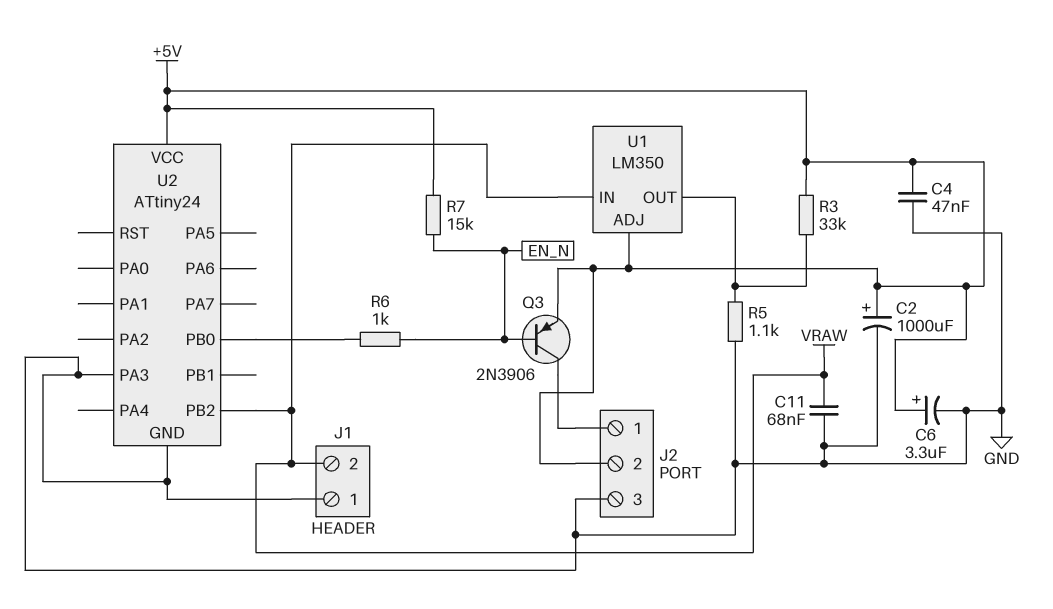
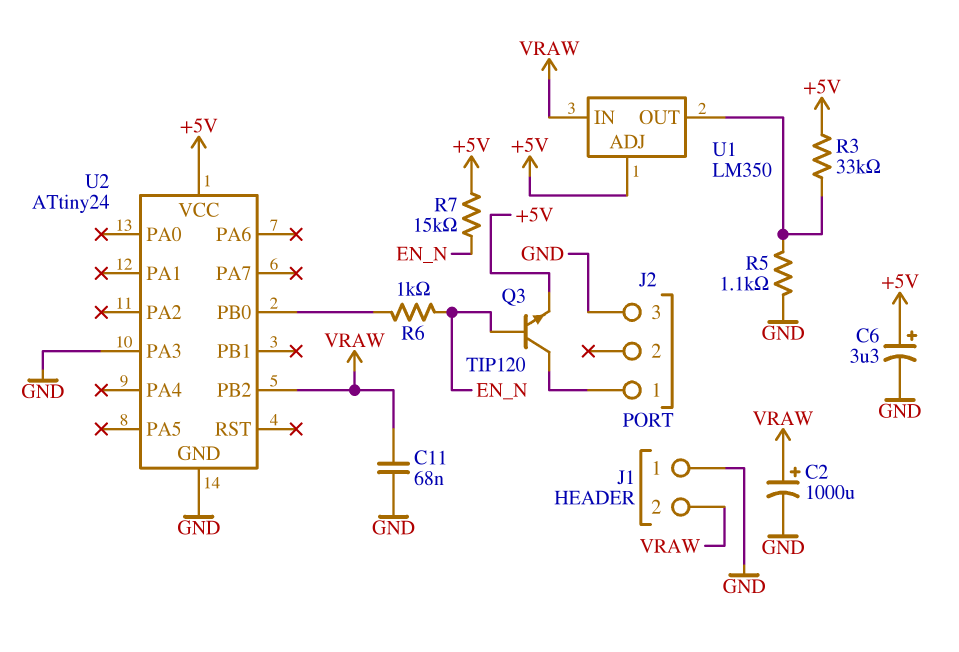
C2: 1000uF (plus +5V, minus GND) -> 1000uF (plus VRAW, minus GND)
C4: 47nF (+5V, GND) -> none
J2 pin 2: +5V -> none
Q3: PNP 2N3906 (B EN_N, C J2/1, E +5V) -> NPN TIP120 (B EN_N, C J2/1, E +5V)

